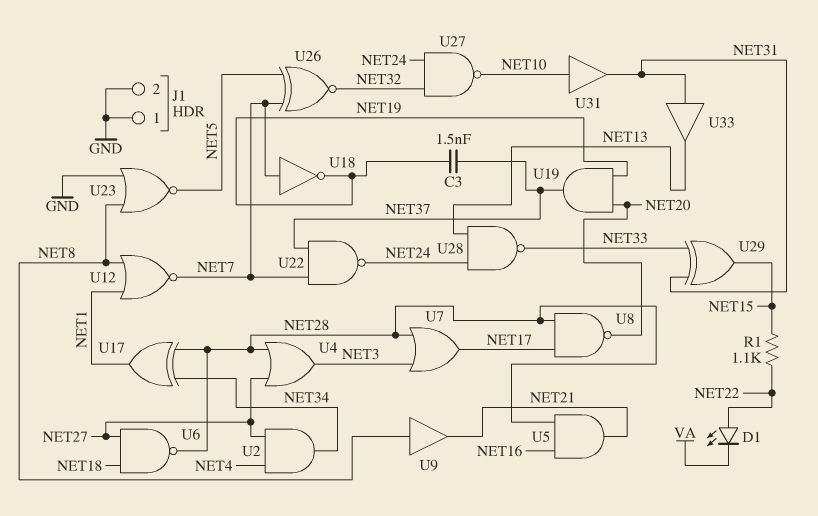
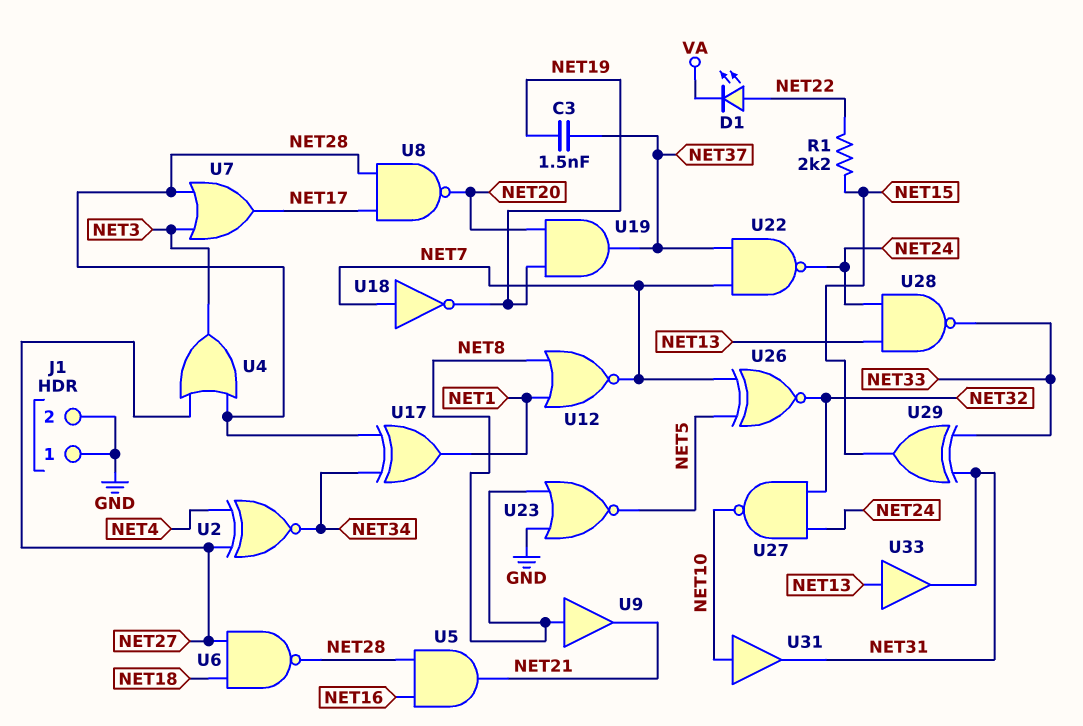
R1: 1.1k (NET15, NET22) -> 2.2k (NET15, NET22)
U2: AND (in NET4, in NET27, out NET34) -> XNOR (in NET4, in NET27, out NET34)
U33: buffer (in NET31, out NET13) -> buffer (in NET13, out NET31)

